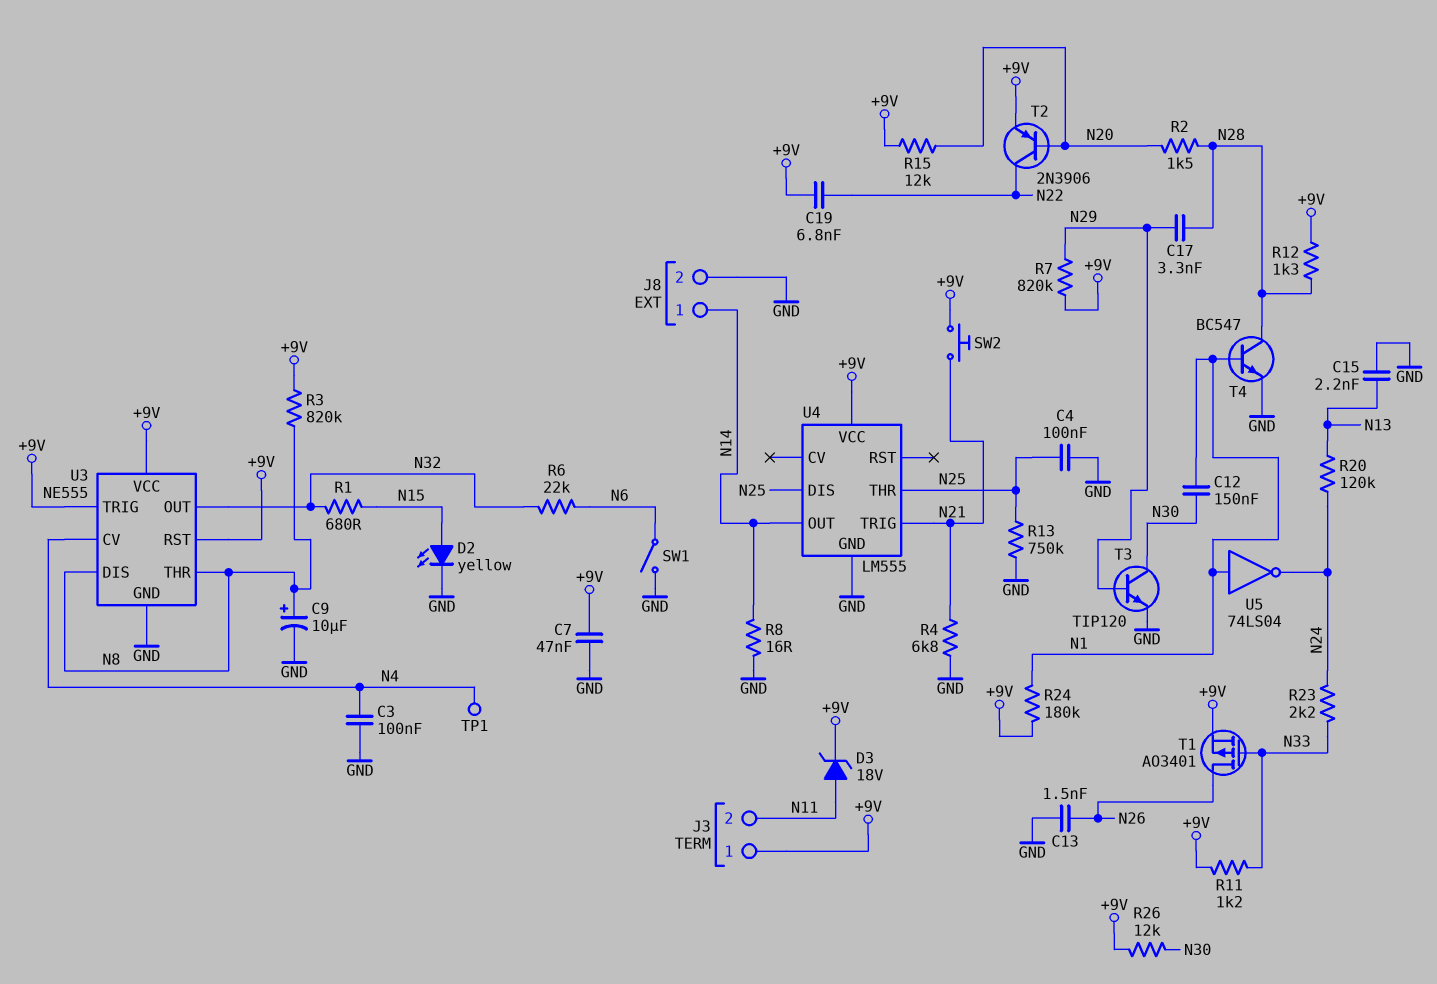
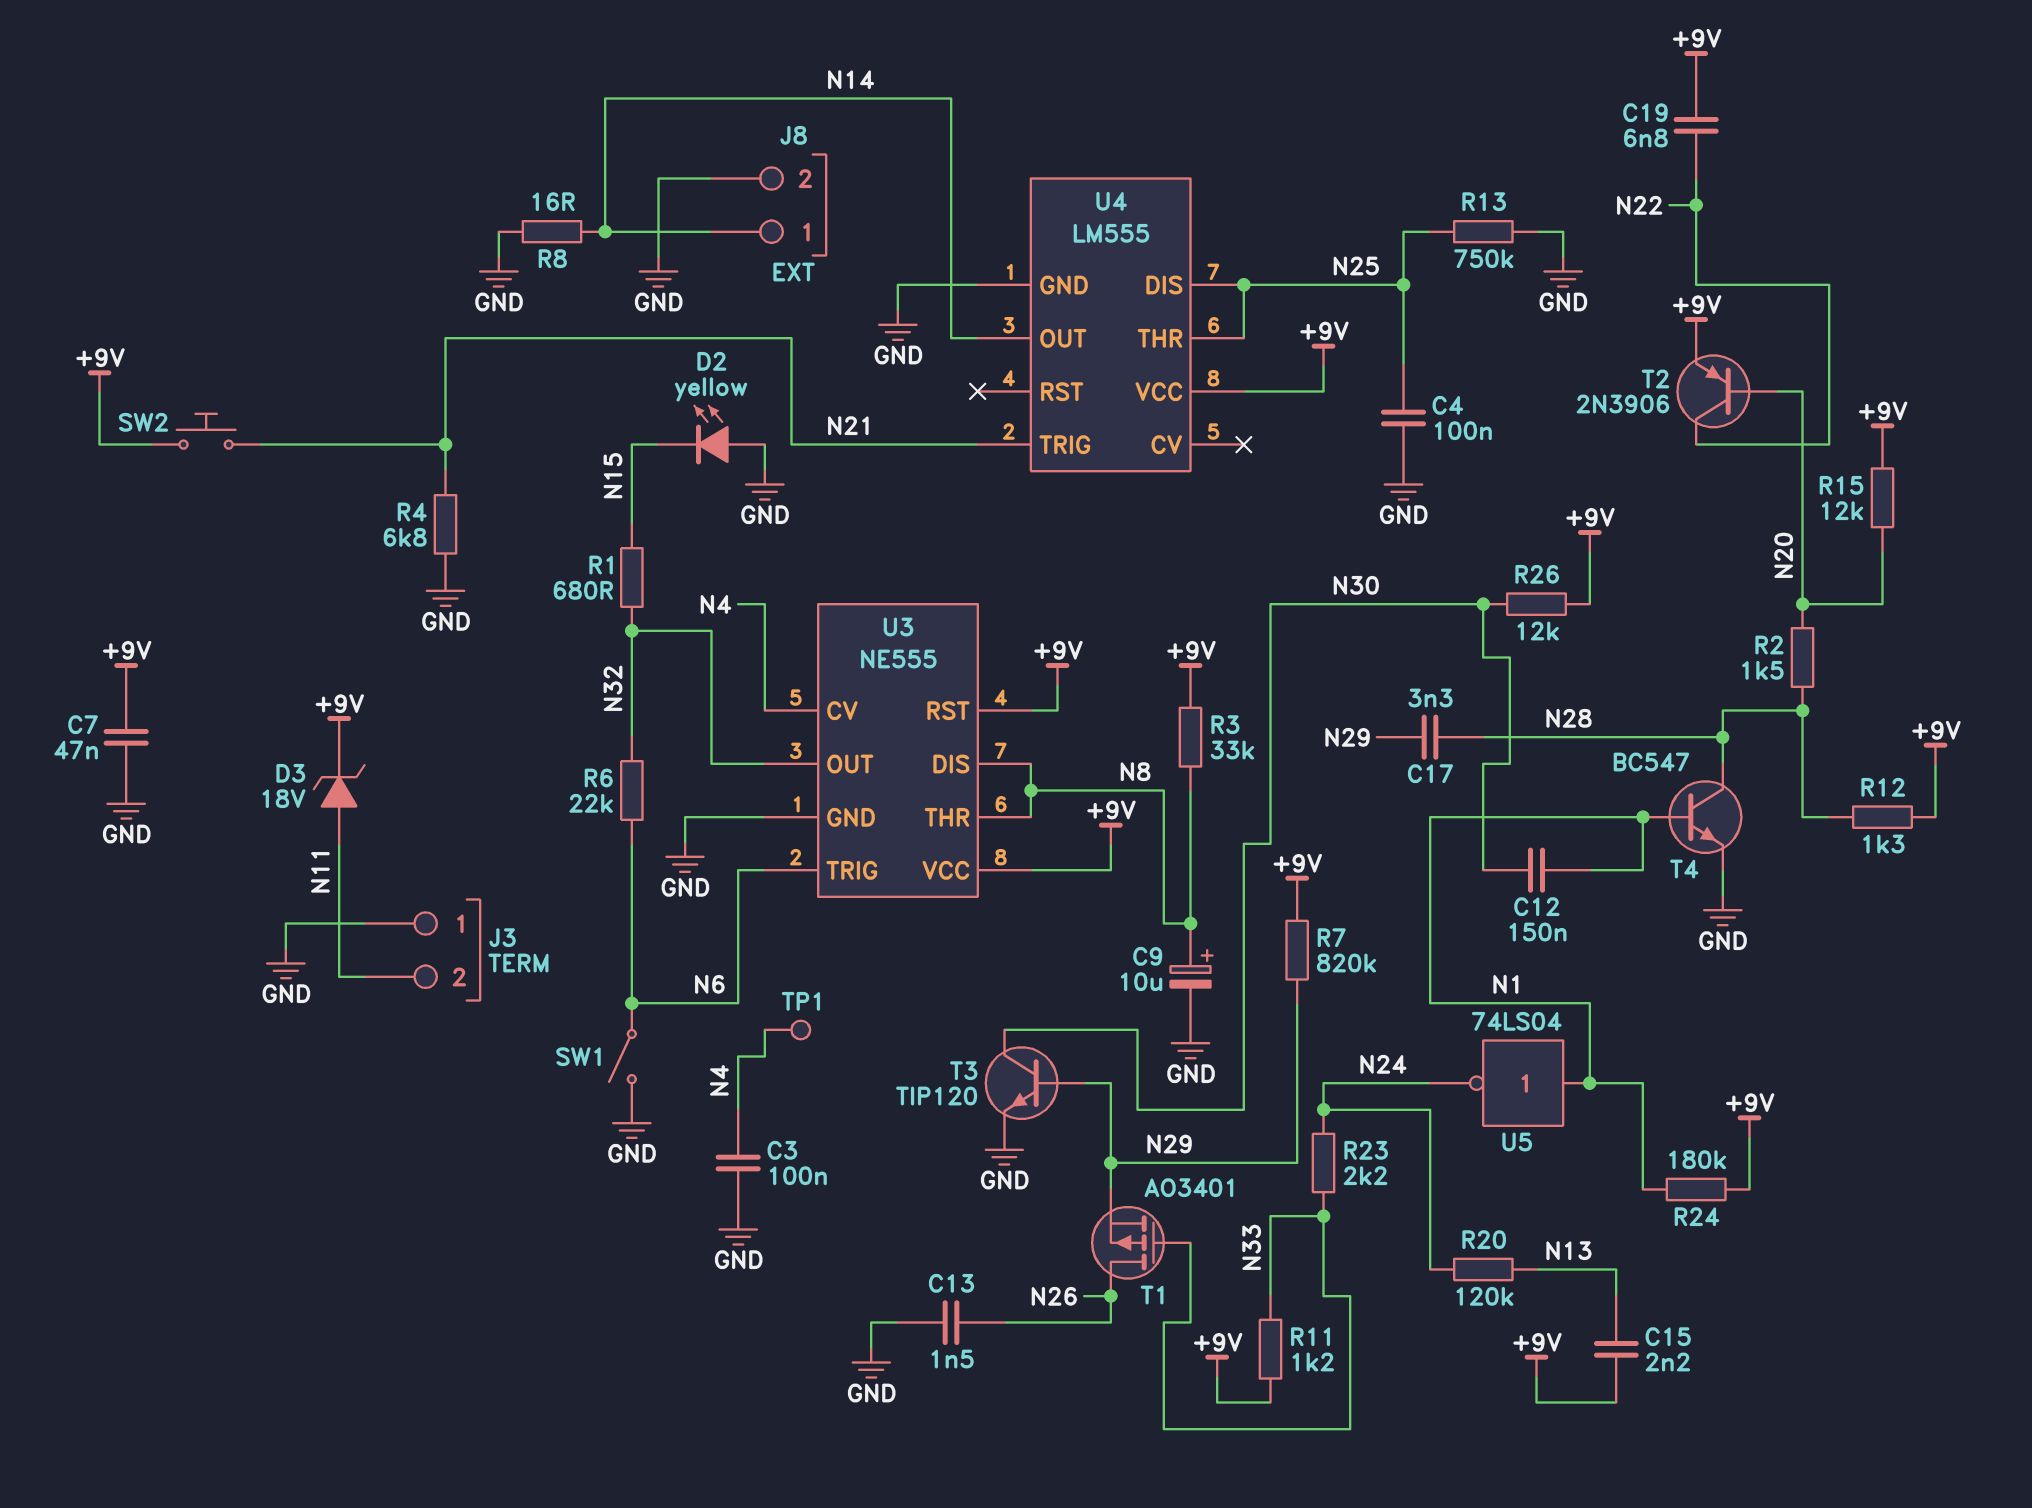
C15: 2.2nF (GND, N13) -> 2.2nF (+9V, N13)
D2: LED yellow (A N15, K GND) -> LED yellow (A GND, K N15)
J3 pin 1: +9V -> GND
R3: 820k (+9V, N8) -> 33k (+9V, N8)
T1: PMOS AO3401 (G N33, D N26, S +9V) -> PMOS AO3401 (G N33, D N26, S N29)
U3 pin TRIG: +9V -> N6

